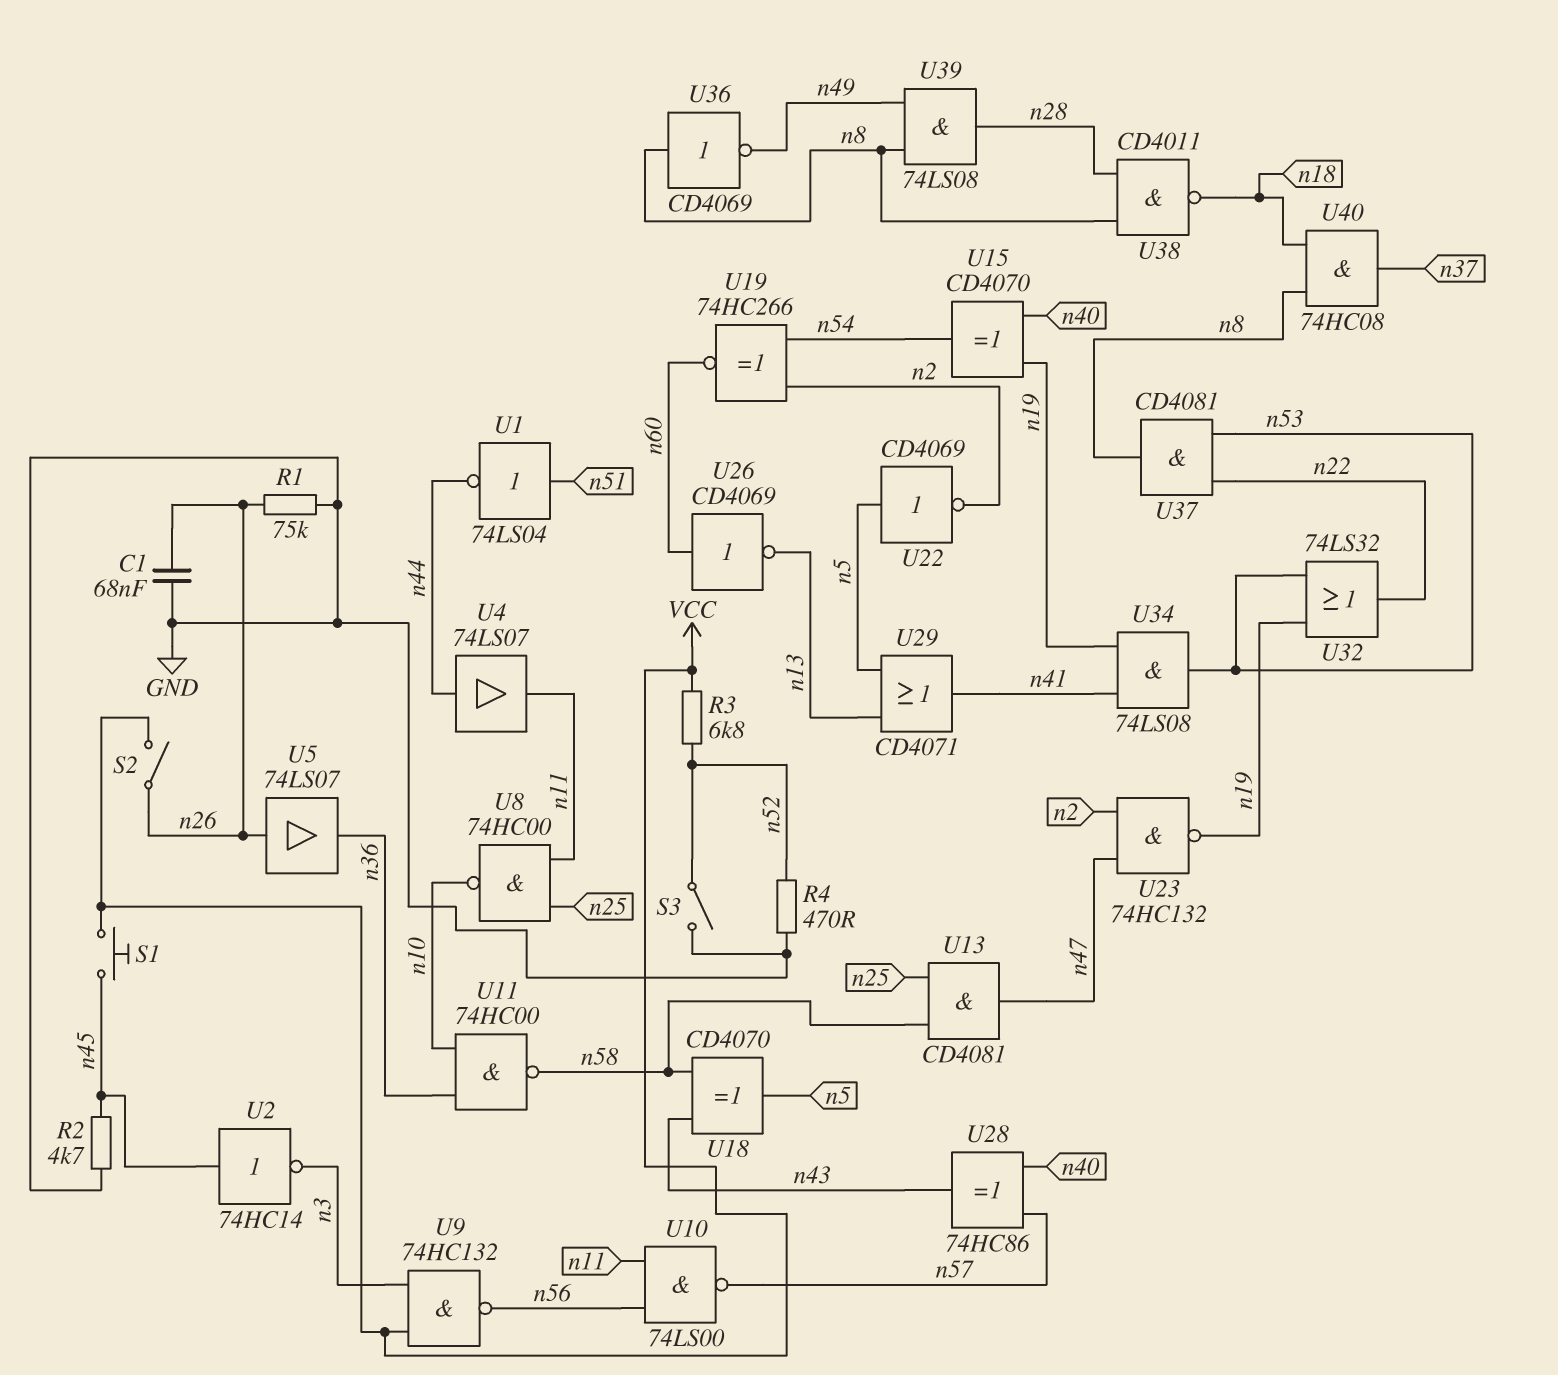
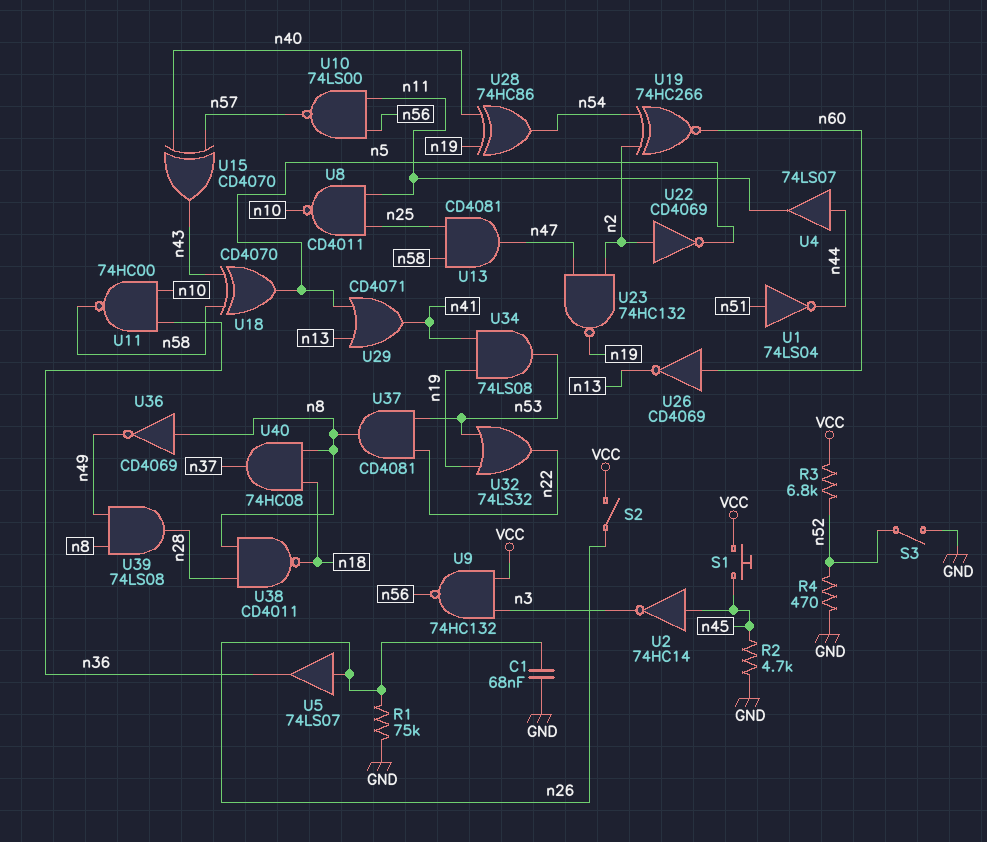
U8: NAND 74HC00 (in n11, in n25, out n10) -> NAND CD4011 (in n11, in n25, out n10)
U15: XOR CD4070 (in n19, in n40, out n54) -> XOR CD4070 (in n40, in n57, out n43)
U22: NOT CD4069 (in n5, out n2) -> NOT CD4069 (in n2, out n5)
U28: XOR 74HC86 (in n40, in n57, out n43) -> XOR 74HC86 (in n19, in n40, out n54)

